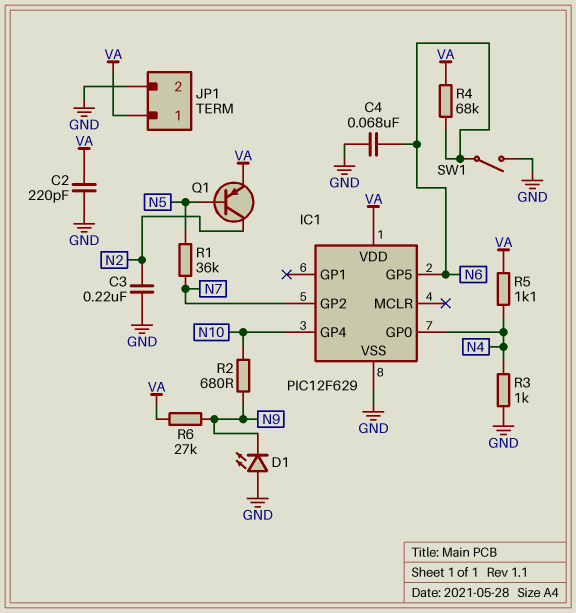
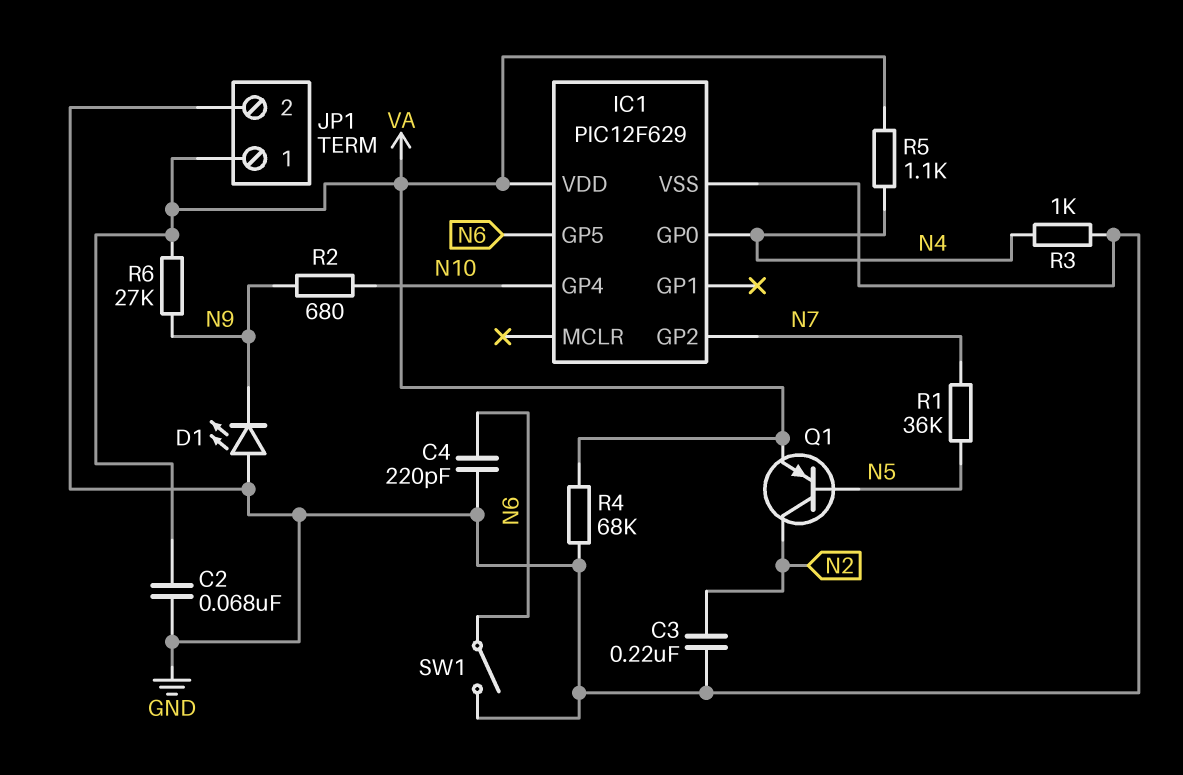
C2: 220pF (GND, VA) -> 68nF (GND, VA)
C4: 68nF (GND, N6) -> 220pF (GND, N6)
R4: 68k (N6, VA) -> 68k (GND, VA)

